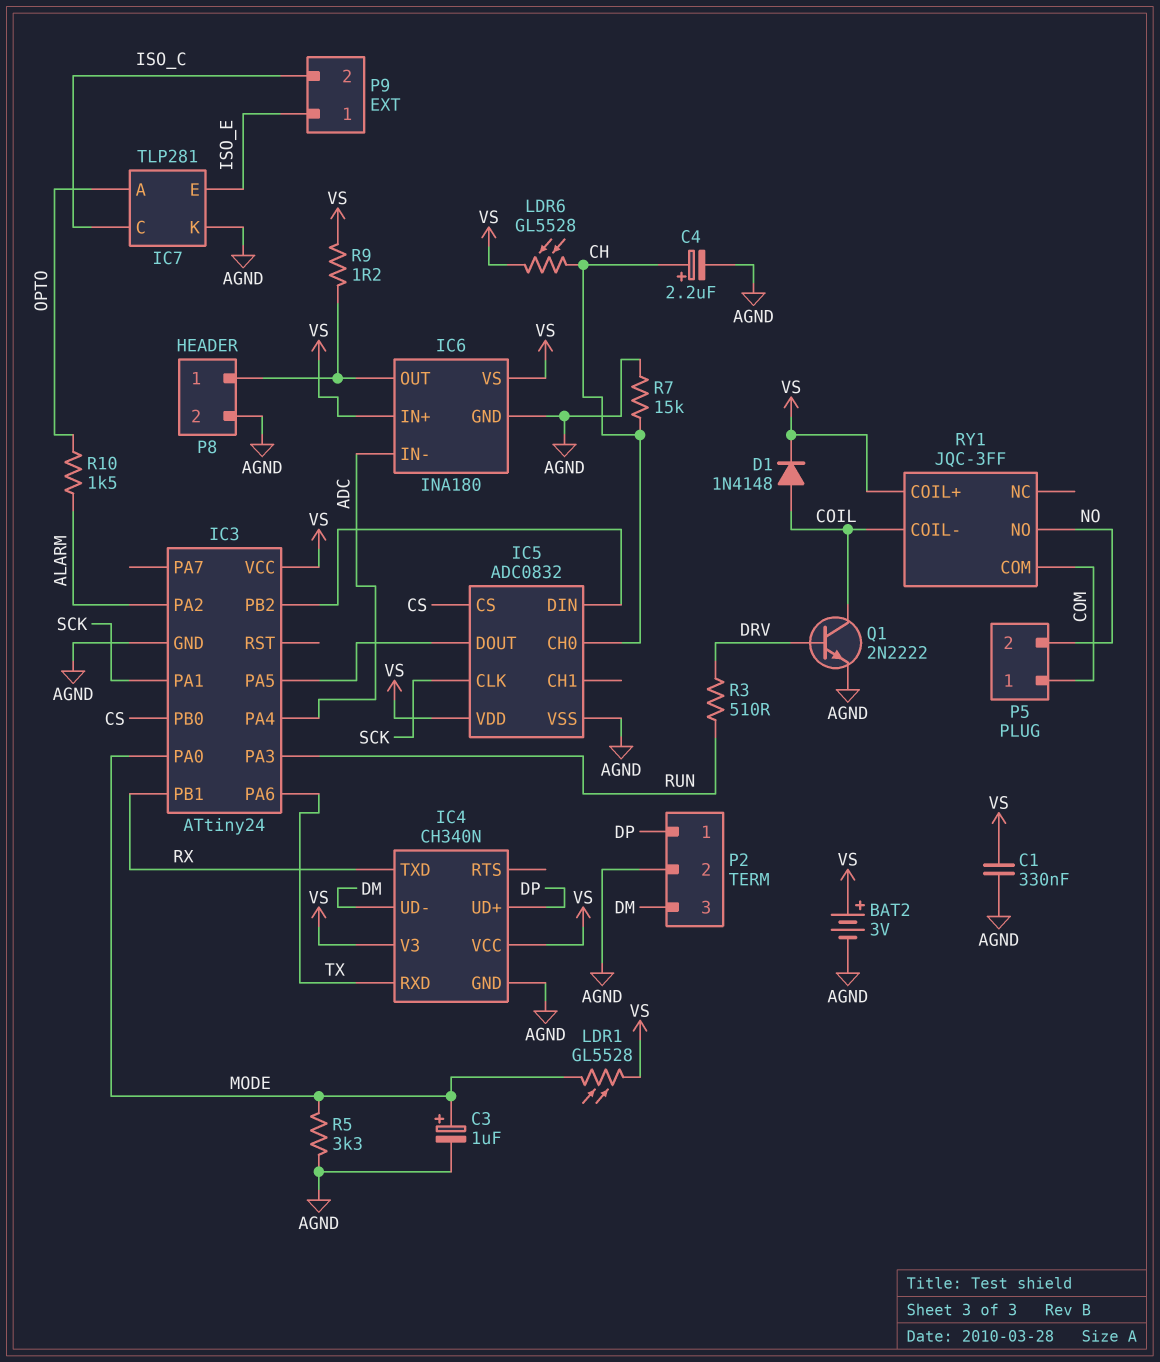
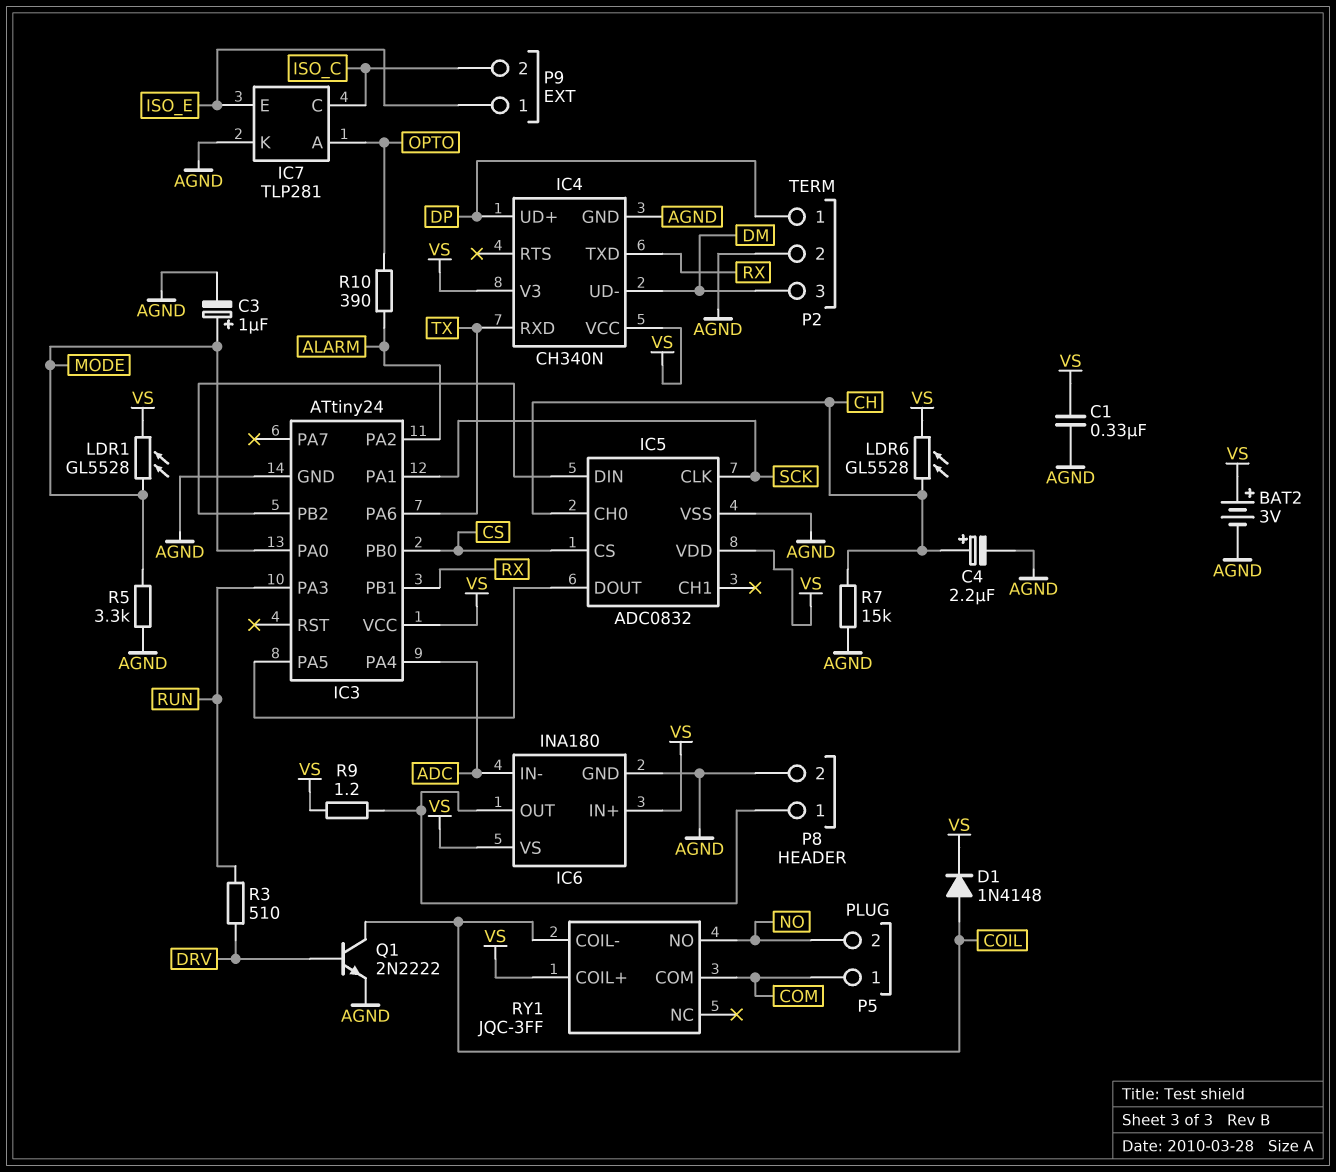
R10: 1.5k (ALARM, OPTO) -> 390 (ALARM, OPTO)

